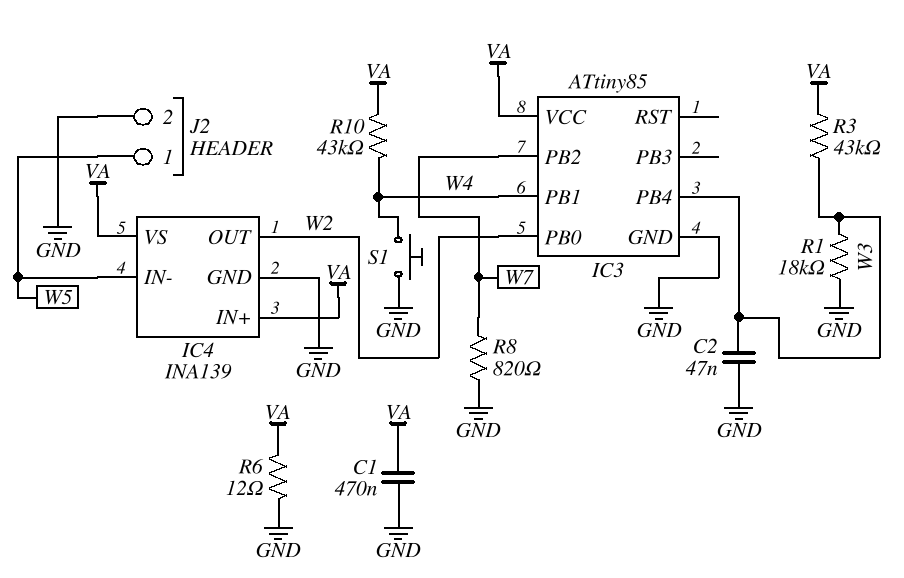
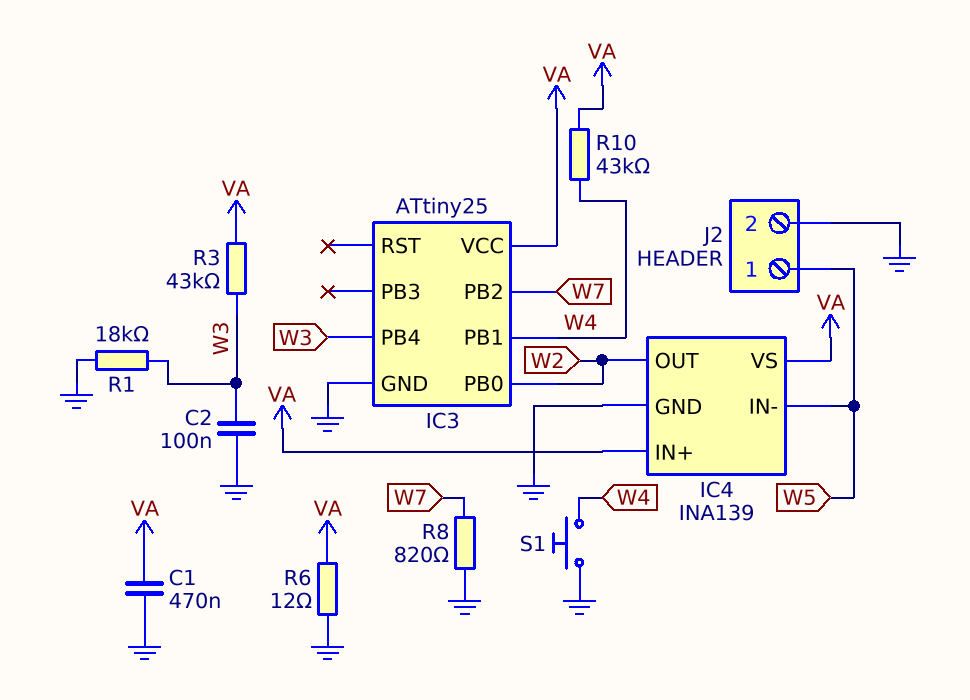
C2: 47nF (GND, W3) -> 100nF (GND, W3)
IC3: ATtiny85 -> ATtiny25

